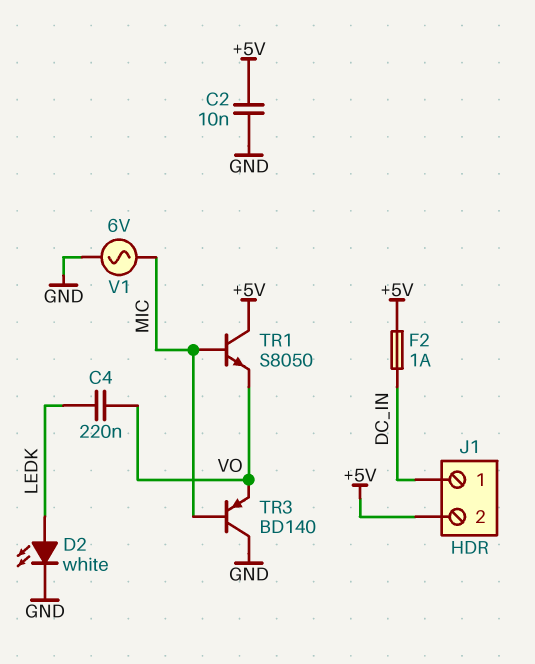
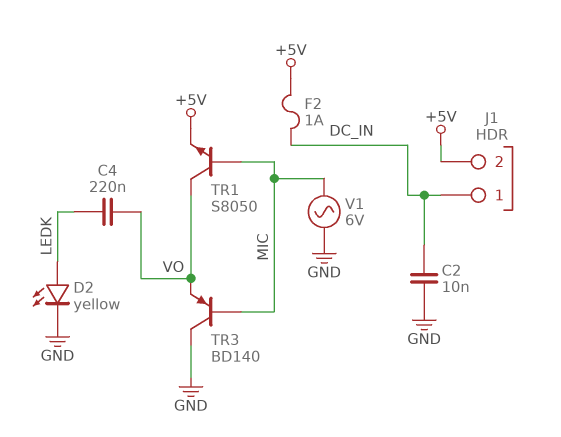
C2: 10nF (+5V, GND) -> 10nF (DC_IN, GND)
D2: LED white (A LEDK, K GND) -> LED yellow (A LEDK, K GND)
TR1: NPN S8050 (B MIC, C +5V, E VO) -> NPN S8050 (B MIC, C VO, E +5V)

